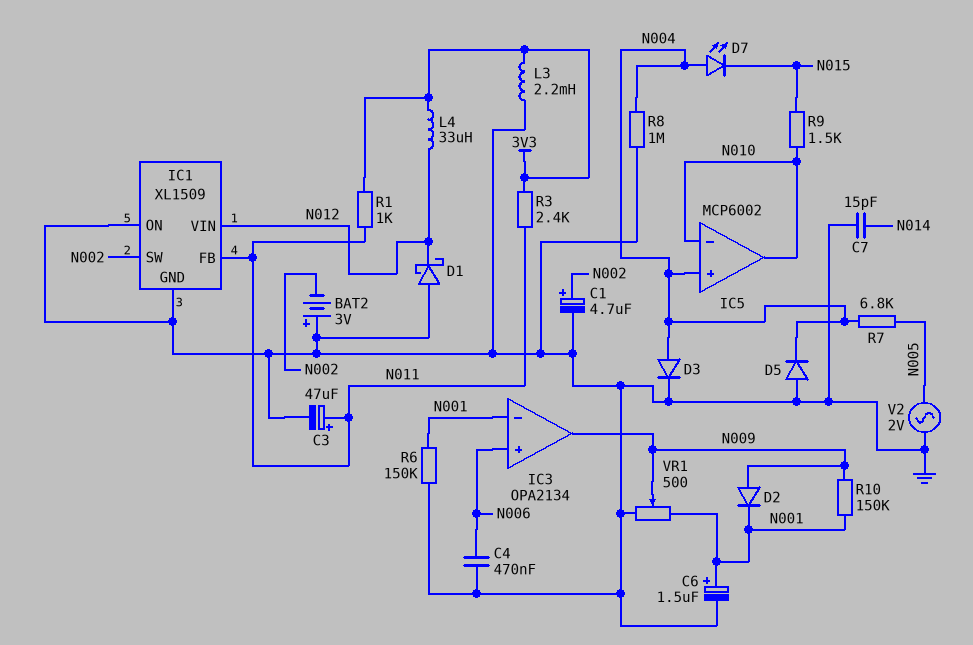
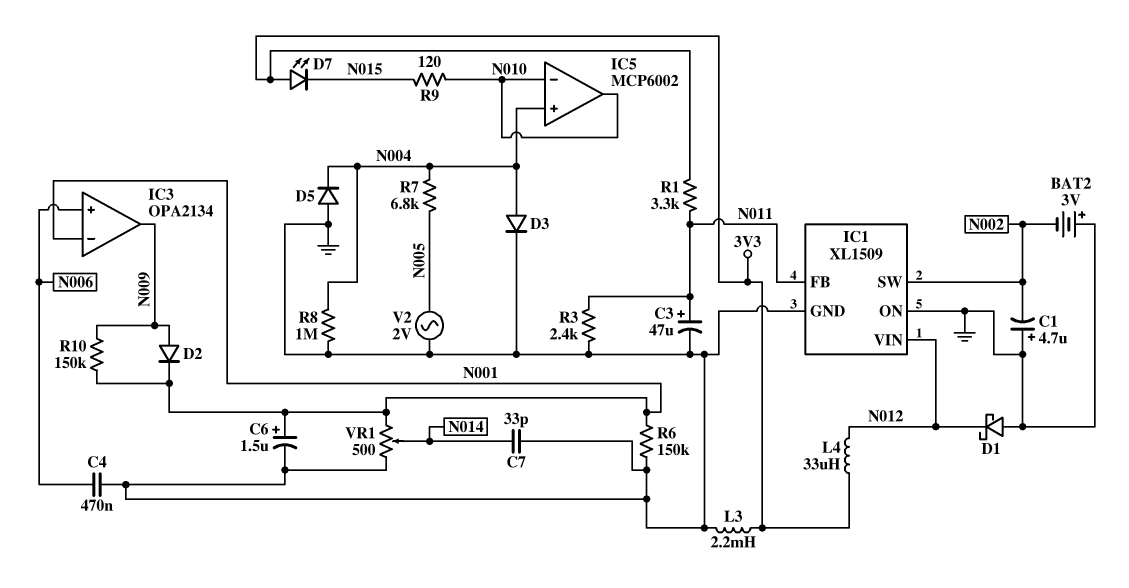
C1: 4.7uF (plus N002, minus GND) -> 4.7uF (plus GND, minus N002)
C7: 15pF (GND, N014) -> 33pF (GND, N014)
D7: LED (A N004, K N015) -> LED (A 3V3, K N015)
R1: 1k (3V3, N011) -> 3.3k (3V3, N011)
R3: 2.4k (3V3, N011) -> 2.4k (GND, N011)
R9: 1.5k (N010, N015) -> 120 (N010, N015)
VR1: 500 (GND, N001, wiper N009) -> 500 (GND, N001, wiper N014)

